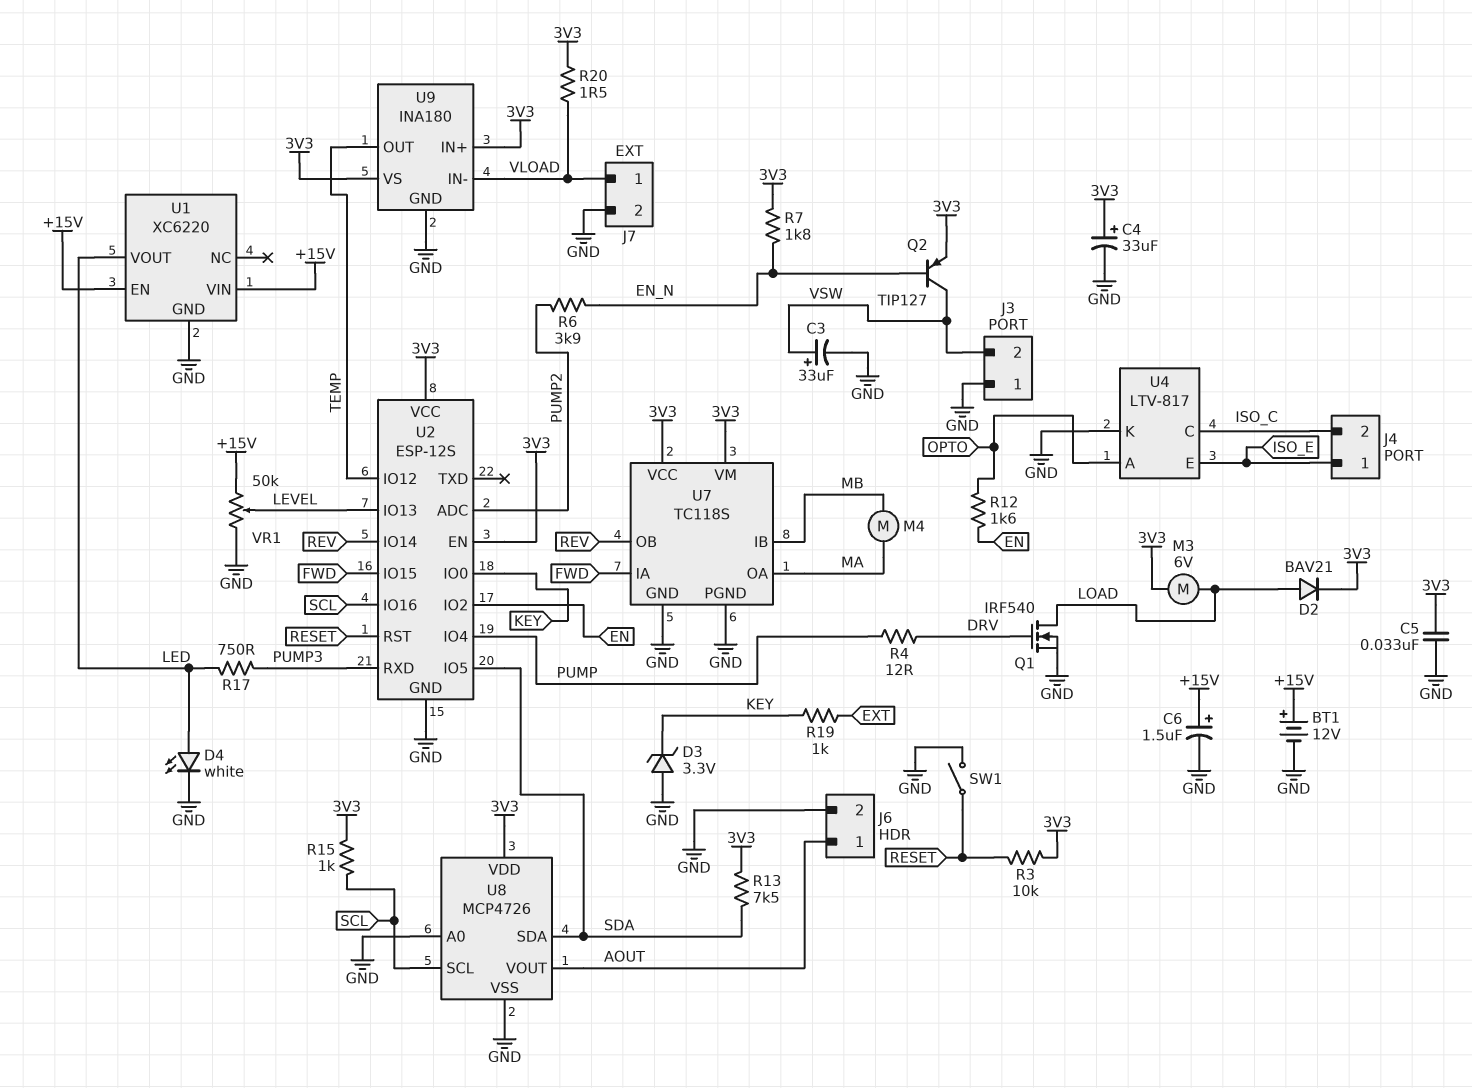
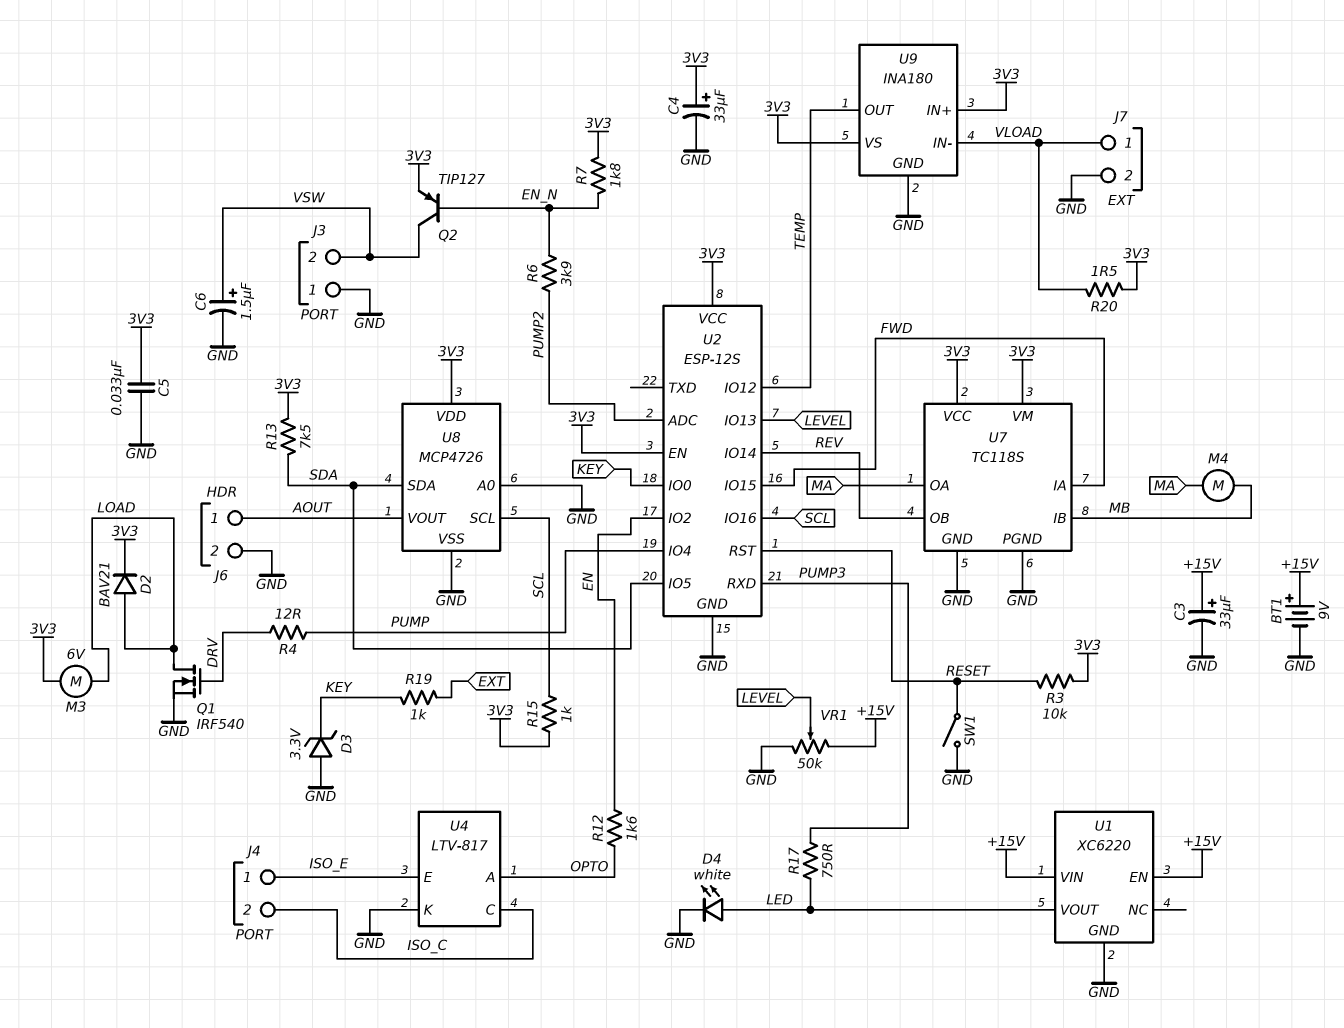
BT1: 12V (plus +15V, minus GND) -> 9V (plus +15V, minus GND)
C3: 33uF (plus VSW, minus GND) -> 33uF (plus +15V, minus GND)
C6: 1.5uF (plus +15V, minus GND) -> 1.5uF (plus VSW, minus GND)

